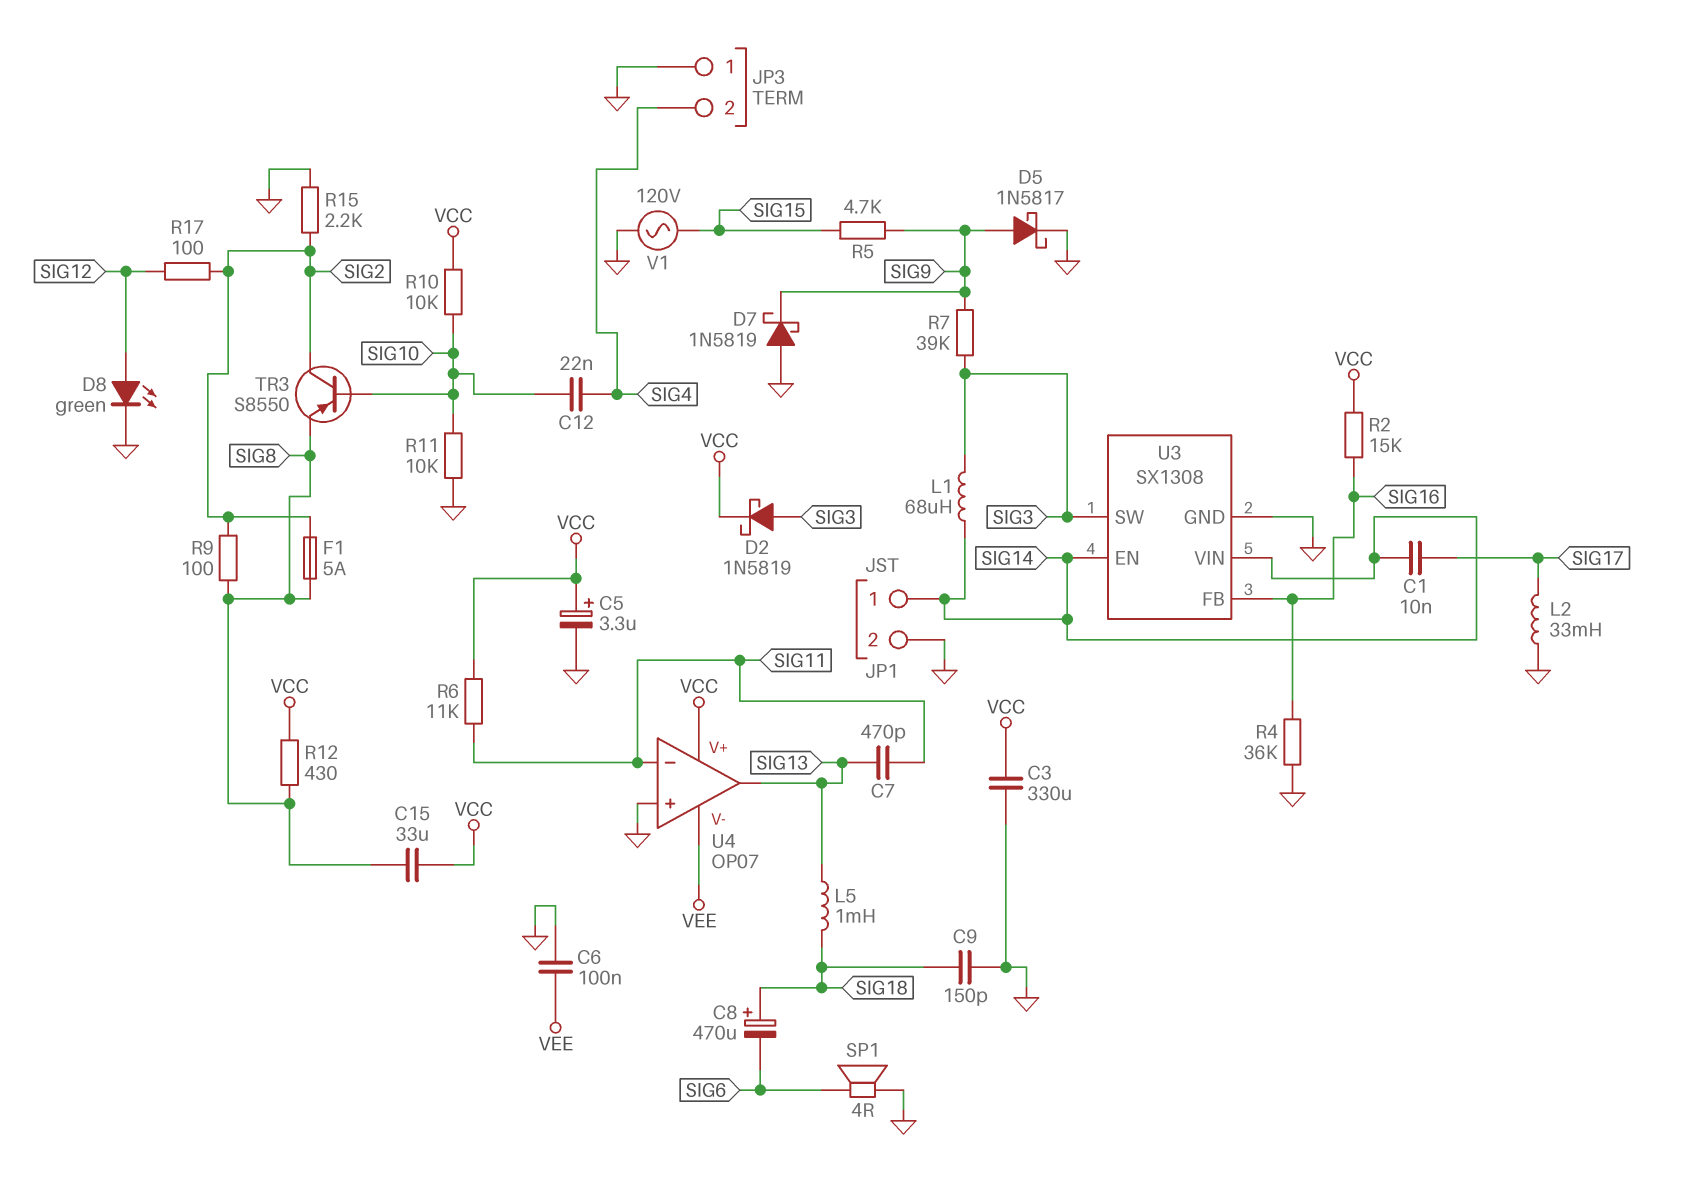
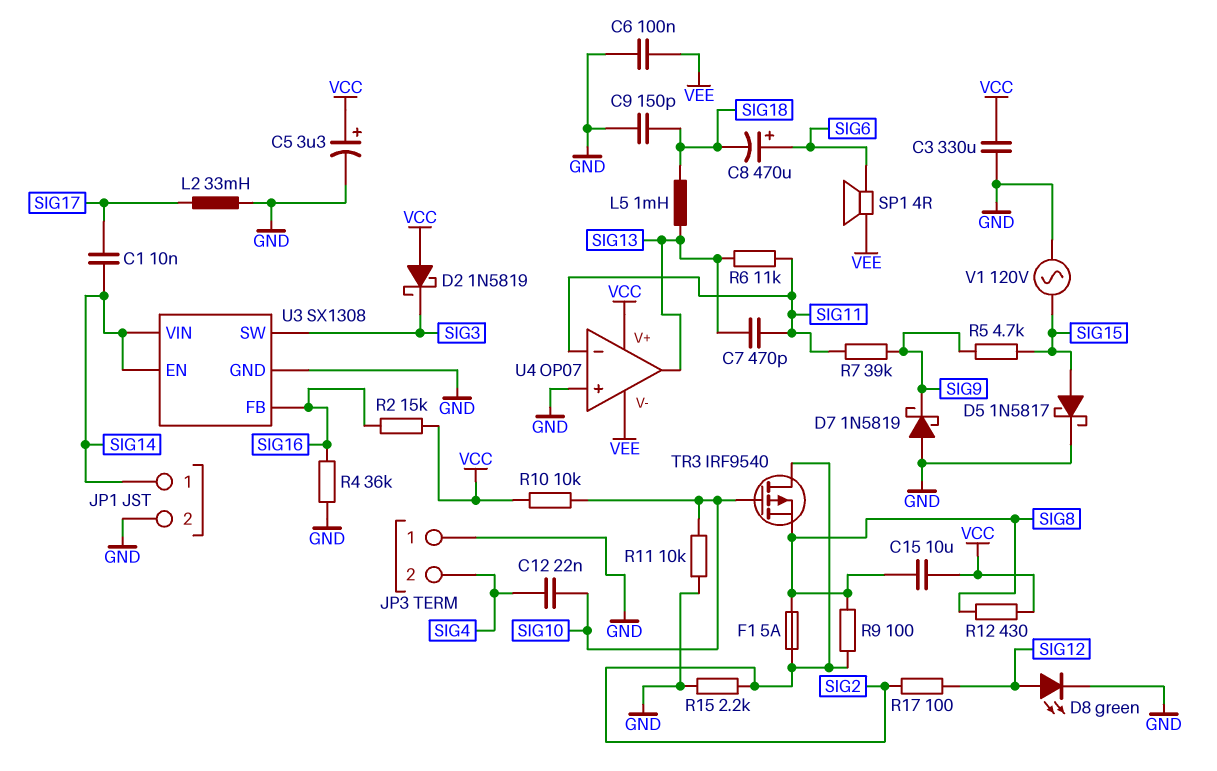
C8: 470uF (plus SIG18, minus SIG6) -> 470uF (plus SIG6, minus SIG18)
C15: 33uF (SIG8, VCC) -> 10uF (SIG8, VCC)
D2: schottky 1N5819 (A SIG3, K VCC) -> schottky 1N5819 (A VCC, K SIG3)
D5: schottky 1N5817 (A SIG9, K GND) -> schottky 1N5817 (A SIG15, K GND)
L1: 68uH (SIG3, SIG14) -> none
R6: 11k (SIG11, VCC) -> 11k (SIG11, SIG13)
R7: 39k (SIG3, SIG9) -> 39k (SIG9, SIG11)
SP1: speaker 4R (GND, SIG6) -> speaker 4R (SIG6, VEE)
TR3: PNP S8550 (B SIG10, C SIG2, E SIG8) -> PMOS IRF9540 (G SIG10, D SIG2, S SIG8)

